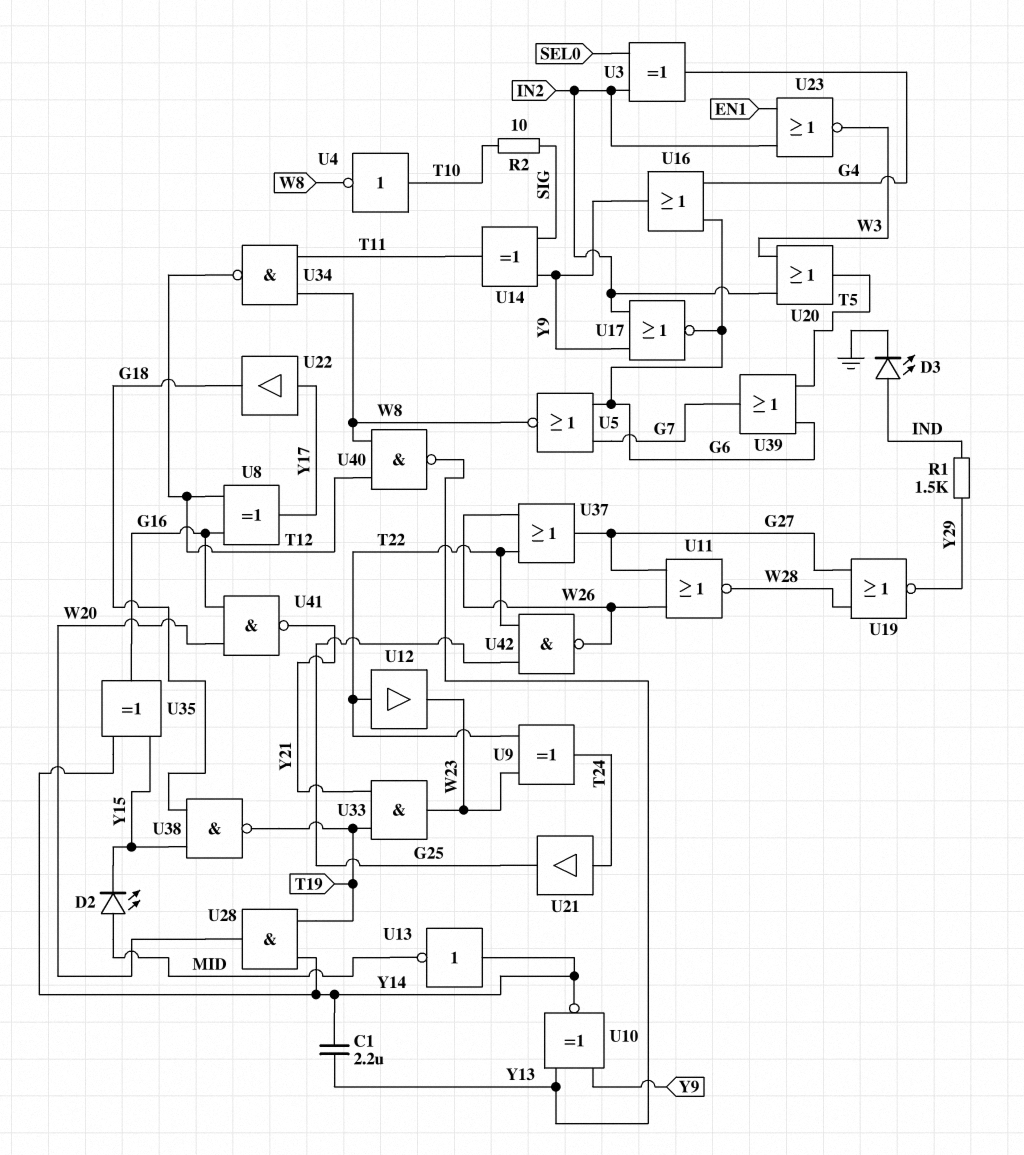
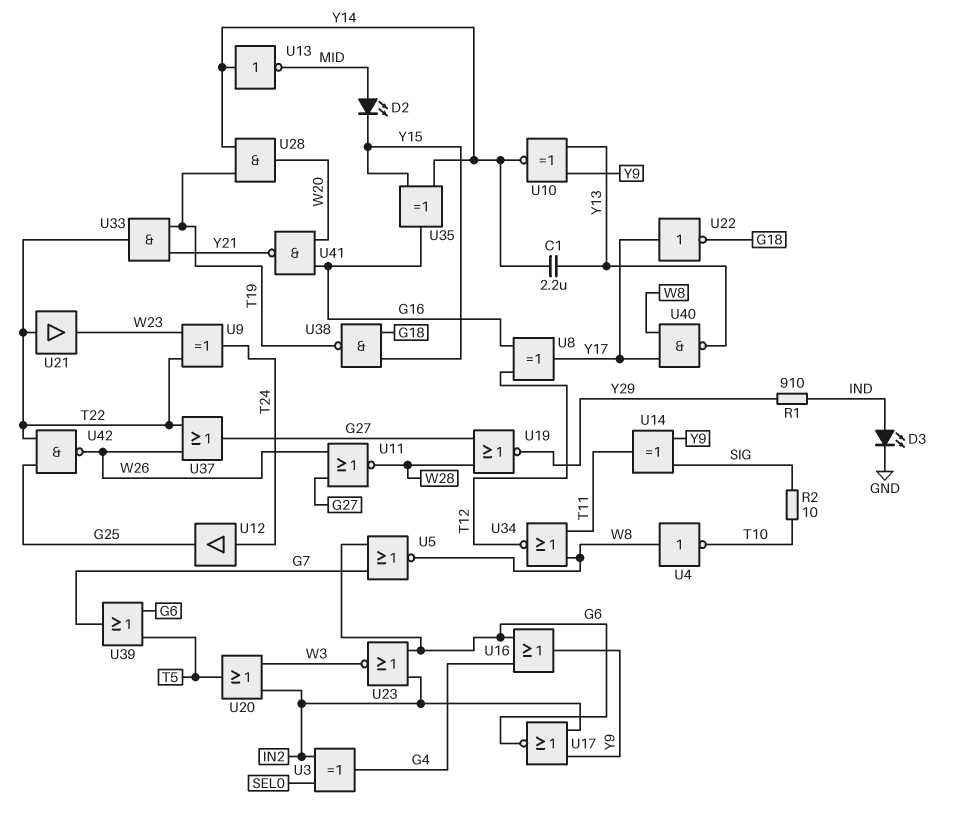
R1: 1.5k (IND, Y29) -> 910 (IND, Y29)
U4: NOT (in T10, out W8) -> NOT (in W8, out T10)
U12: buffer (in T22, out W23) -> buffer (in T24, out G25)
U21: buffer (in T24, out G25) -> buffer (in T22, out W23)
U22: buffer (in Y17, out G18) -> NOT (in Y17, out G18)
U23: NOR (in EN1, in IN2, out W3) -> NOR (in G6, in IN2, out W3)
U33: AND (in T19, in Y21, out W23) -> AND (in T19, in Y21, out T22)
U34: NAND (in T11, in W8, out T12) -> NOR (in T11, in W8, out T12)
U40: NAND (in T12, in W8, out Y13) -> NAND (in W8, in Y17, out Y13)

